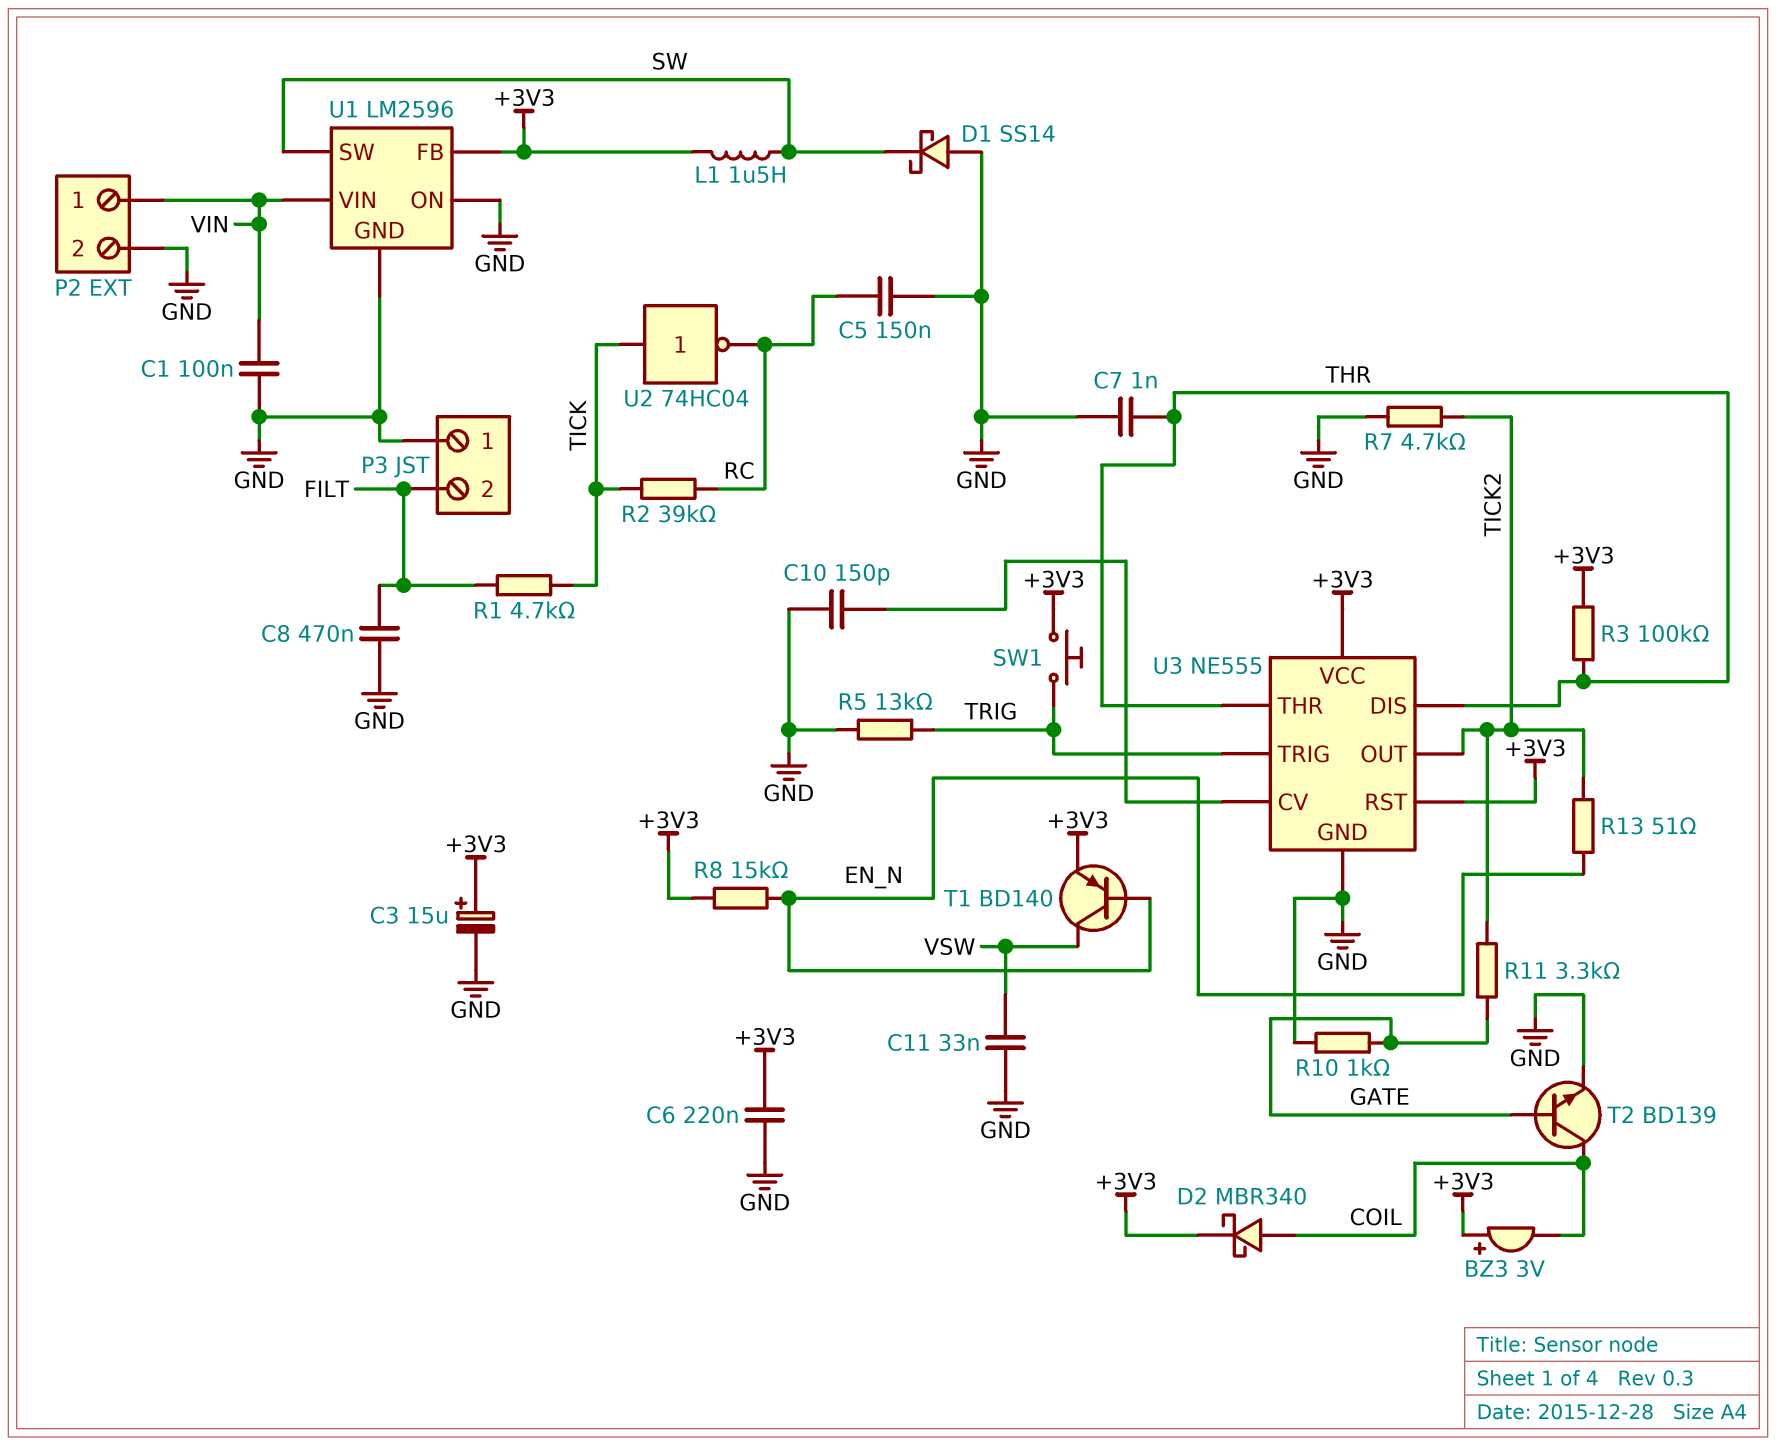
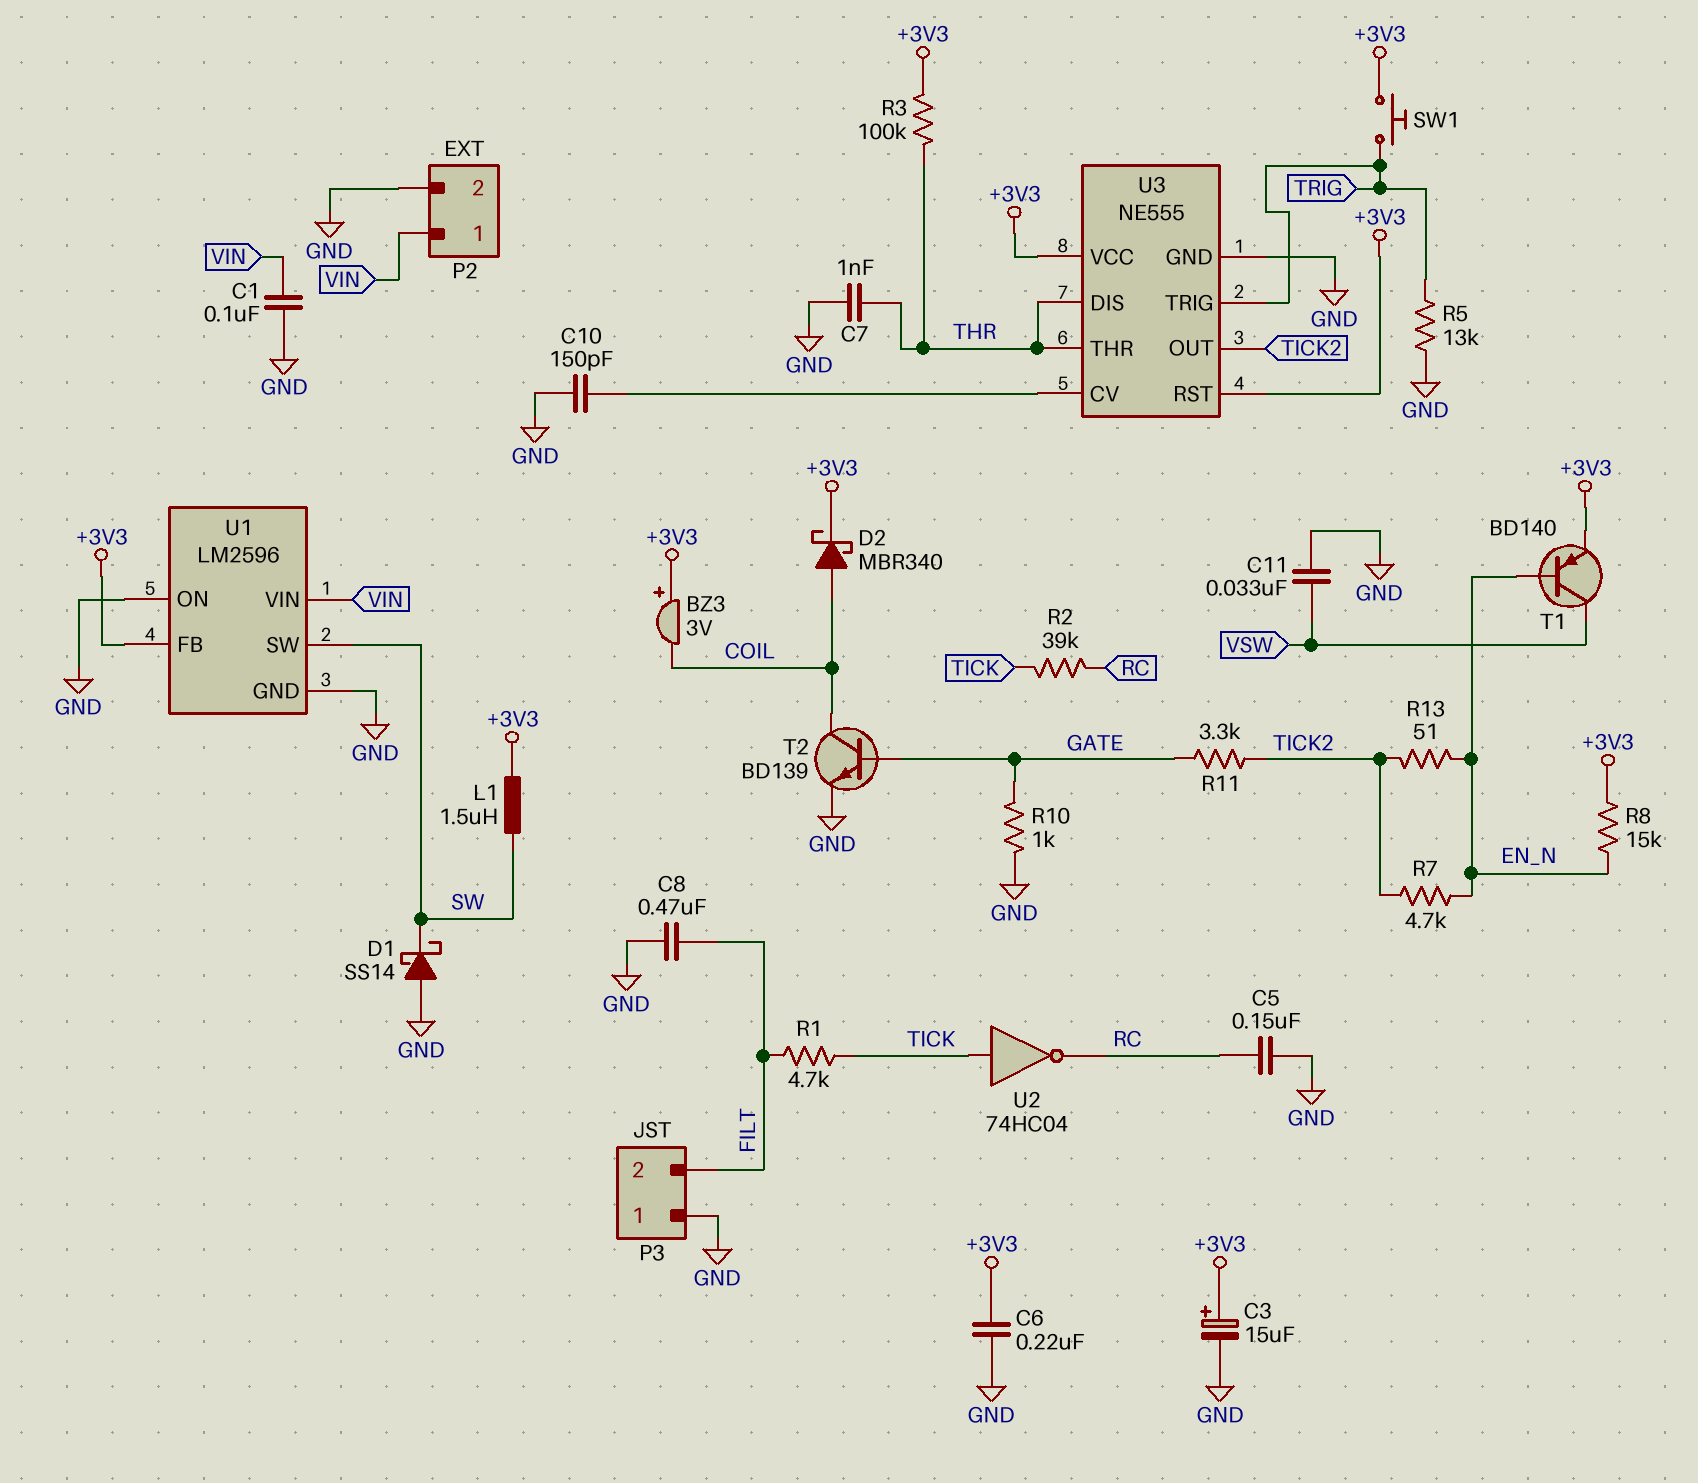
R7: 4.7k (GND, TICK2) -> 4.7k (EN_N, TICK2)

